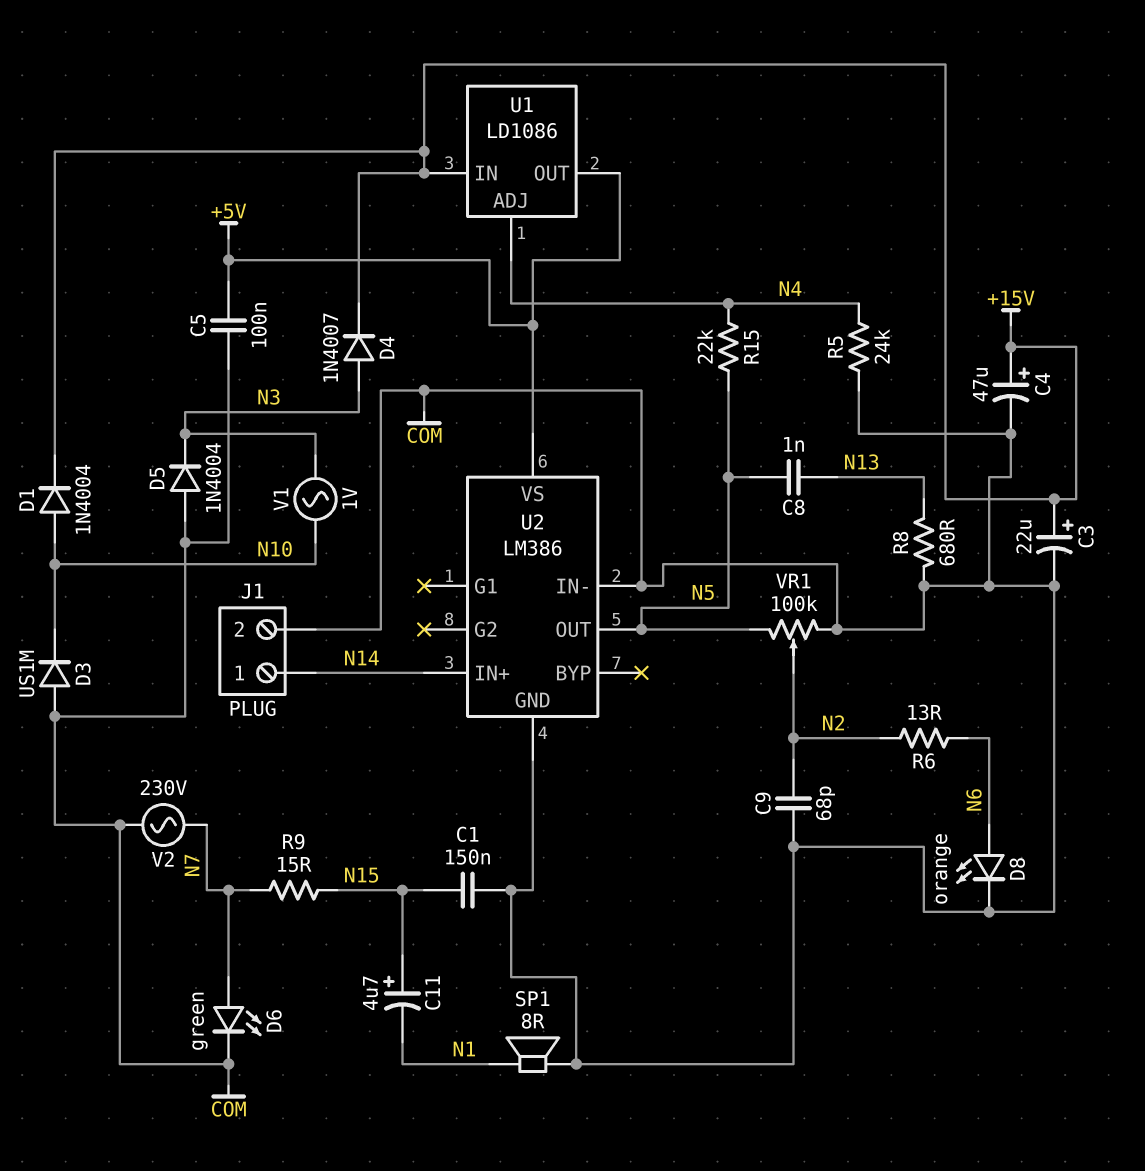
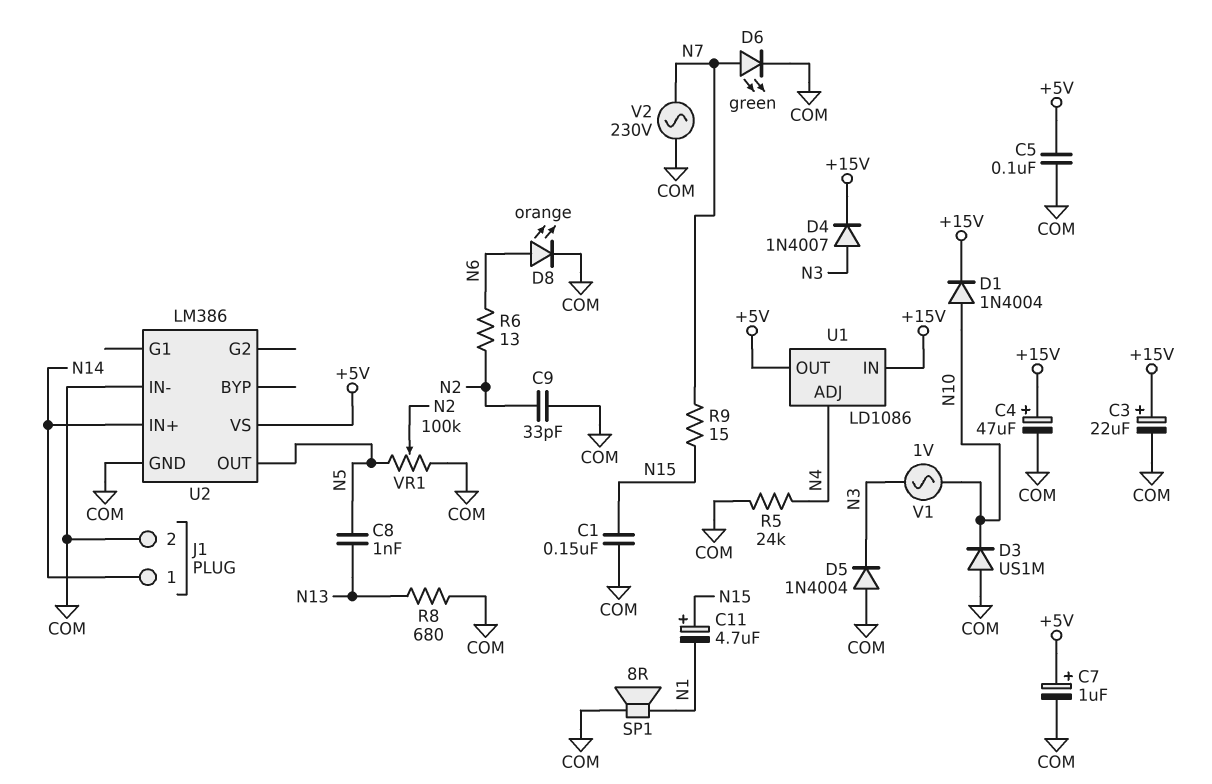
C7: none -> 1uF (plus +5V, minus COM)
C9: 68pF (COM, N2) -> 33pF (COM, N2)
R15: 22k (N4, N5) -> none

